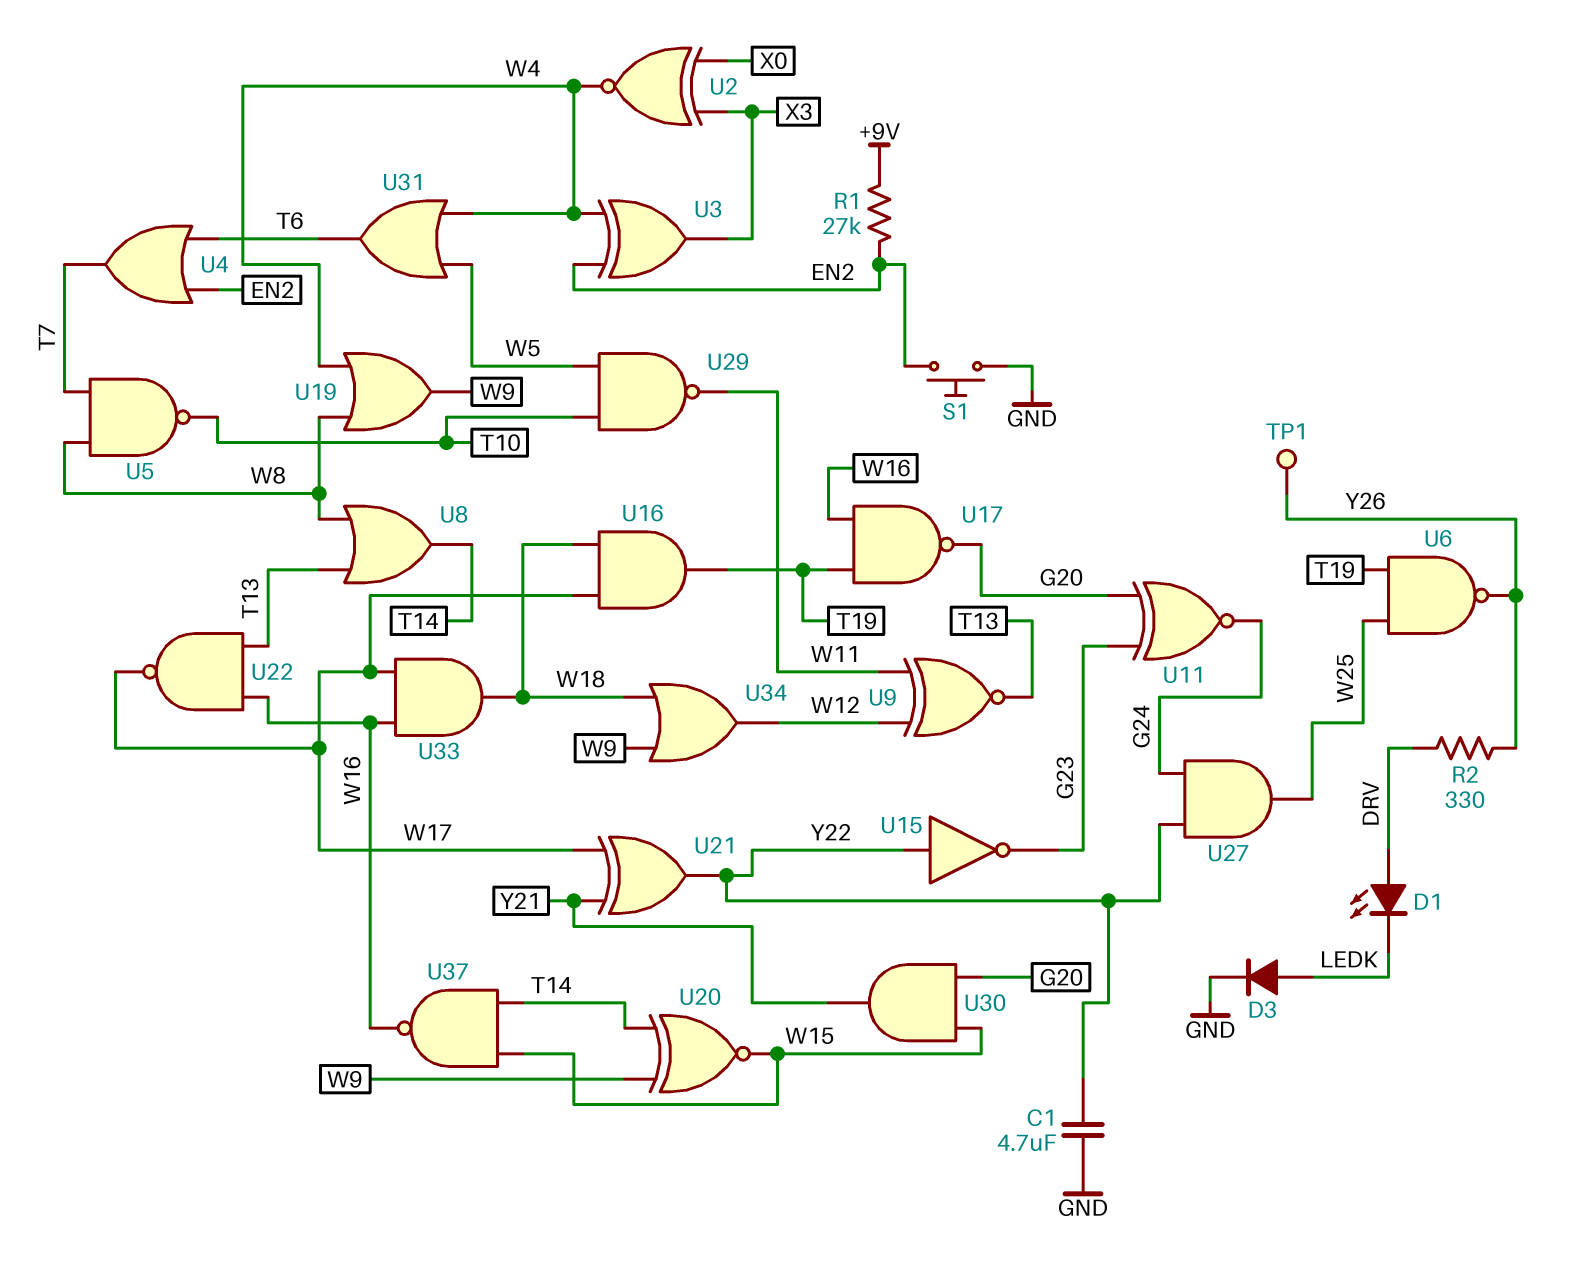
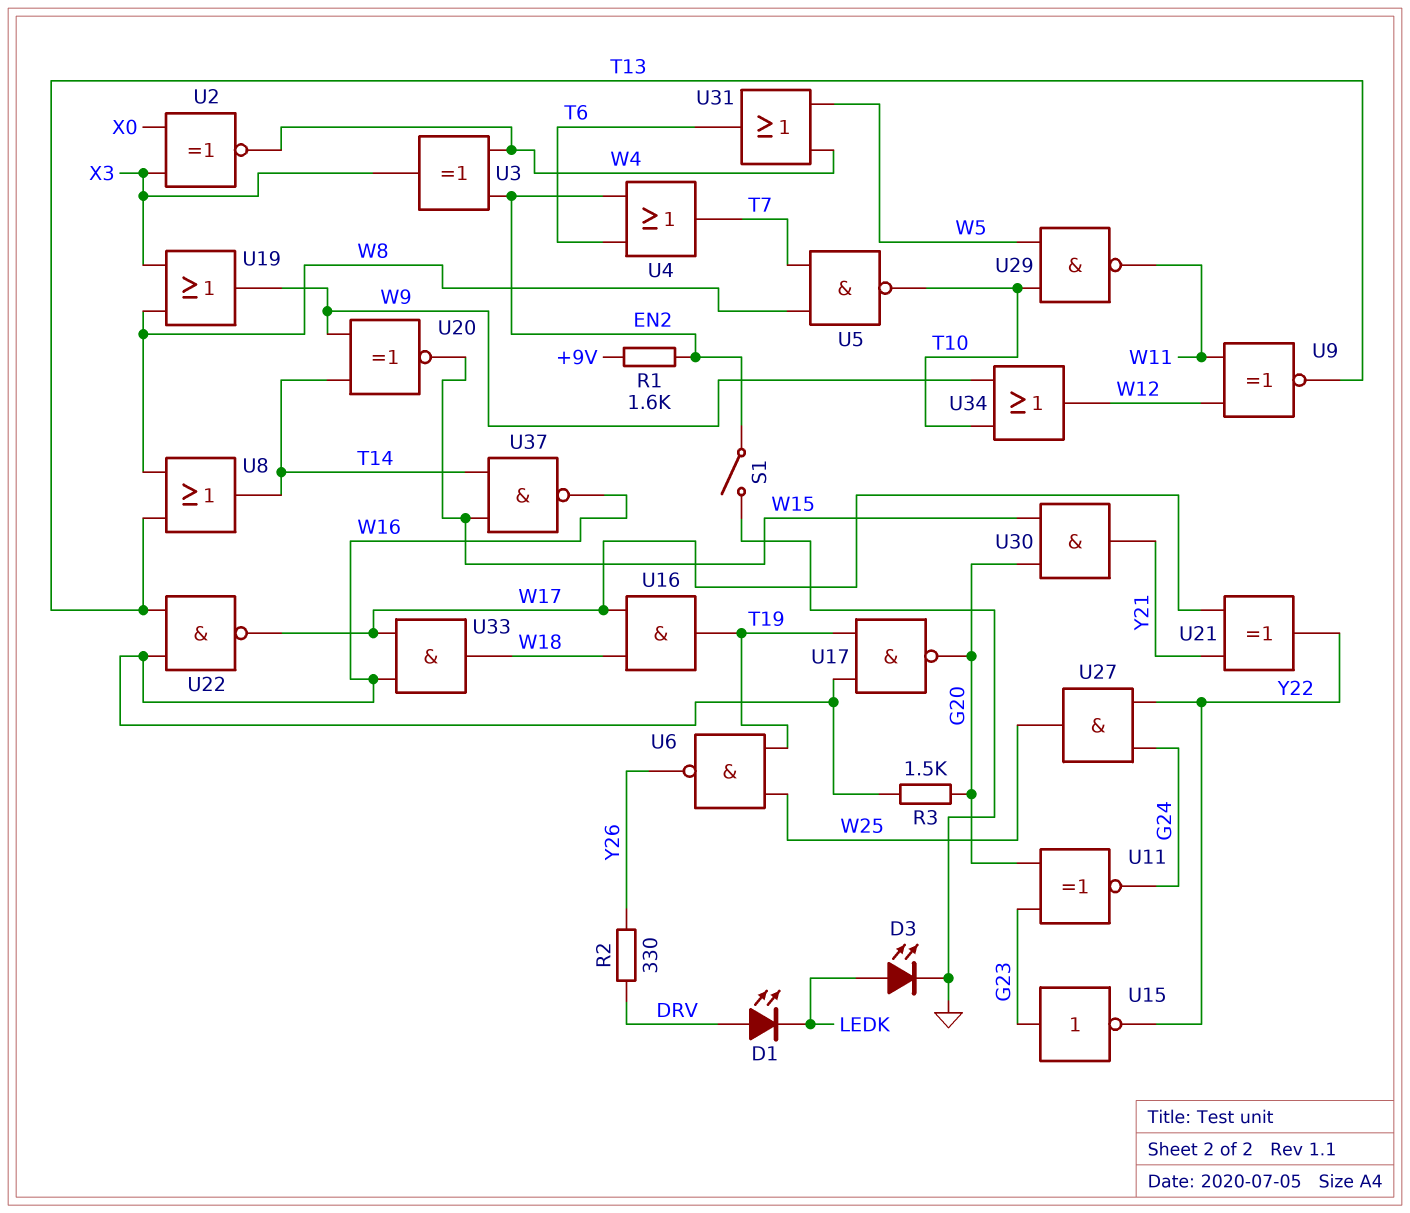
C1: 4.7uF (GND, Y22) -> none
D3: diode (A LEDK, K GND) -> LED (A LEDK, K GND)
R1: 27k (+9V, EN2) -> 1.6k (+9V, EN2)
R3: none -> 1.5k (G20, W16)
S1: button (EN2, GND) -> switch (EN2, GND)
TP1: test point (Y26) -> none
U15: NOT (in Y22, out G23) -> NOT (in G23, out Y22)
U19: OR (in W4, in W8, out W9) -> OR (in W8, in X3, out W9)
U34: OR (in W9, in W18, out W12) -> OR (in T10, in W9, out W12)

